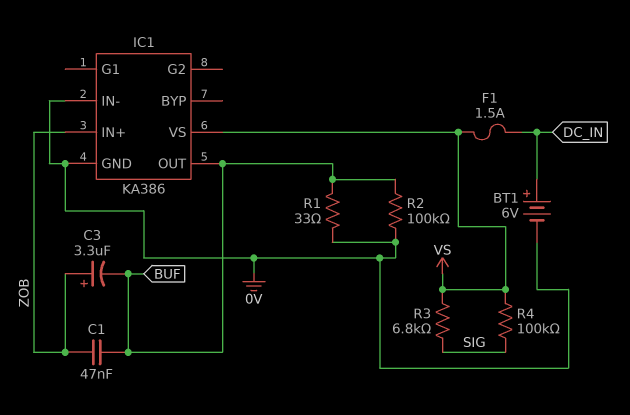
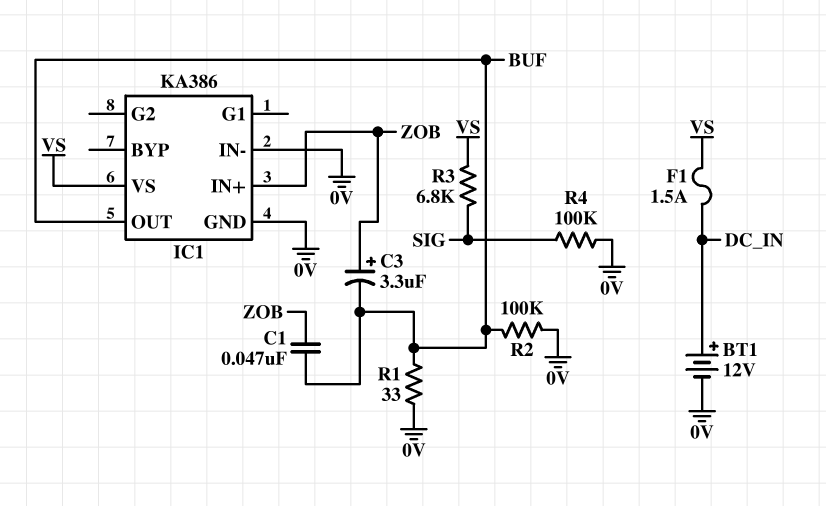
BT1: 6V (plus DC_IN, minus 0V) -> 12V (plus DC_IN, minus 0V)
R4: 100k (SIG, VS) -> 100k (0V, SIG)

